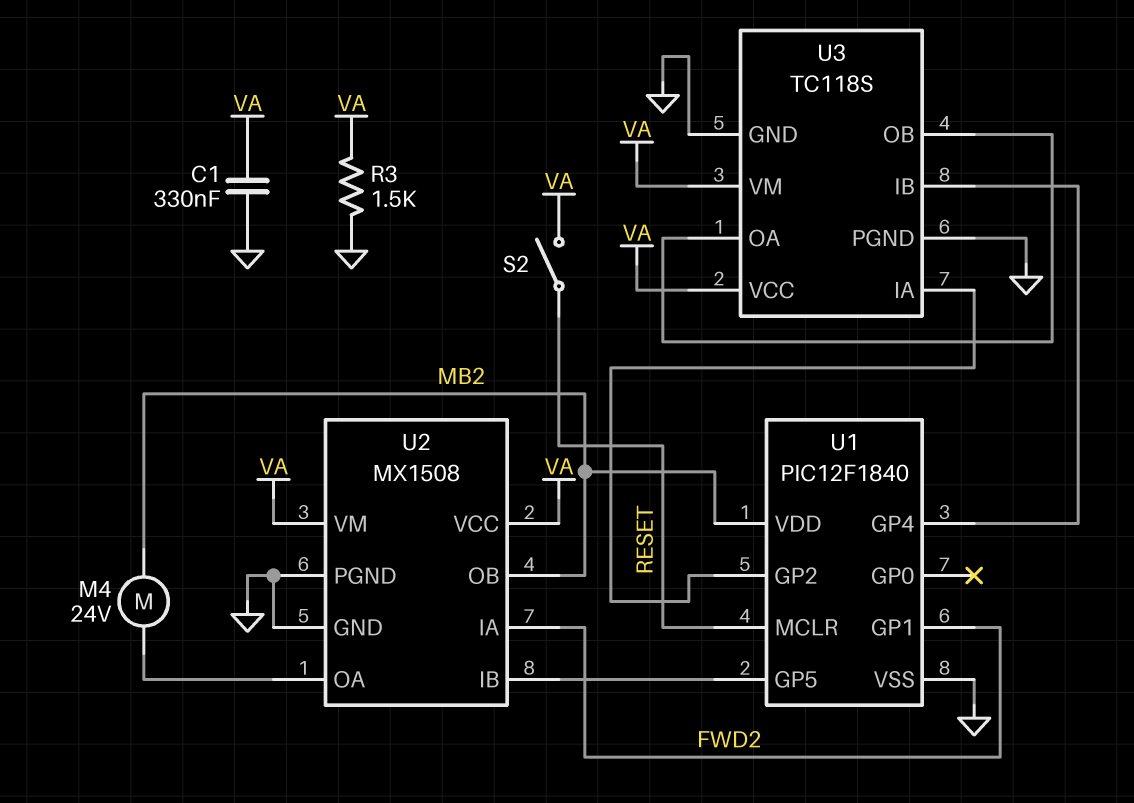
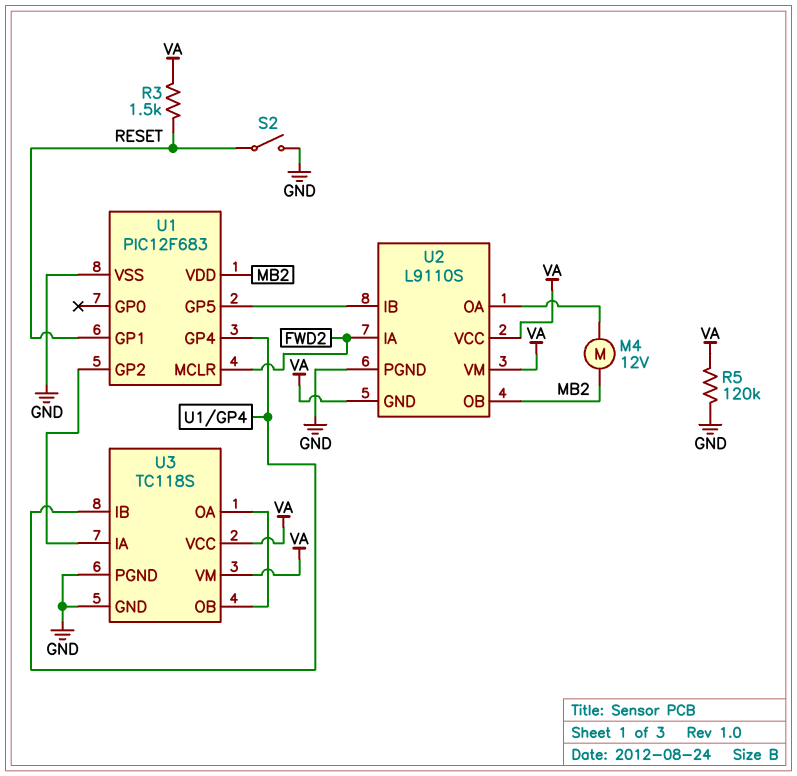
C1: 330nF (GND, VA) -> none
M4: motor 24V (MB2, U2/OA) -> motor 12V (MB2, U2/OA)
R3: 1.5k (GND, VA) -> 1.5k (RESET, VA)
R5: none -> 120k (GND, VA)
S2: switch (RESET, VA) -> switch (GND, RESET)
U1: PIC12F1840 -> PIC12F683
U1 pin GP1: FWD2 -> RESET
U1 pin MCLR: RESET -> FWD2
U2: MX1508 -> L9110S
U2 pin GND: GND -> VA

